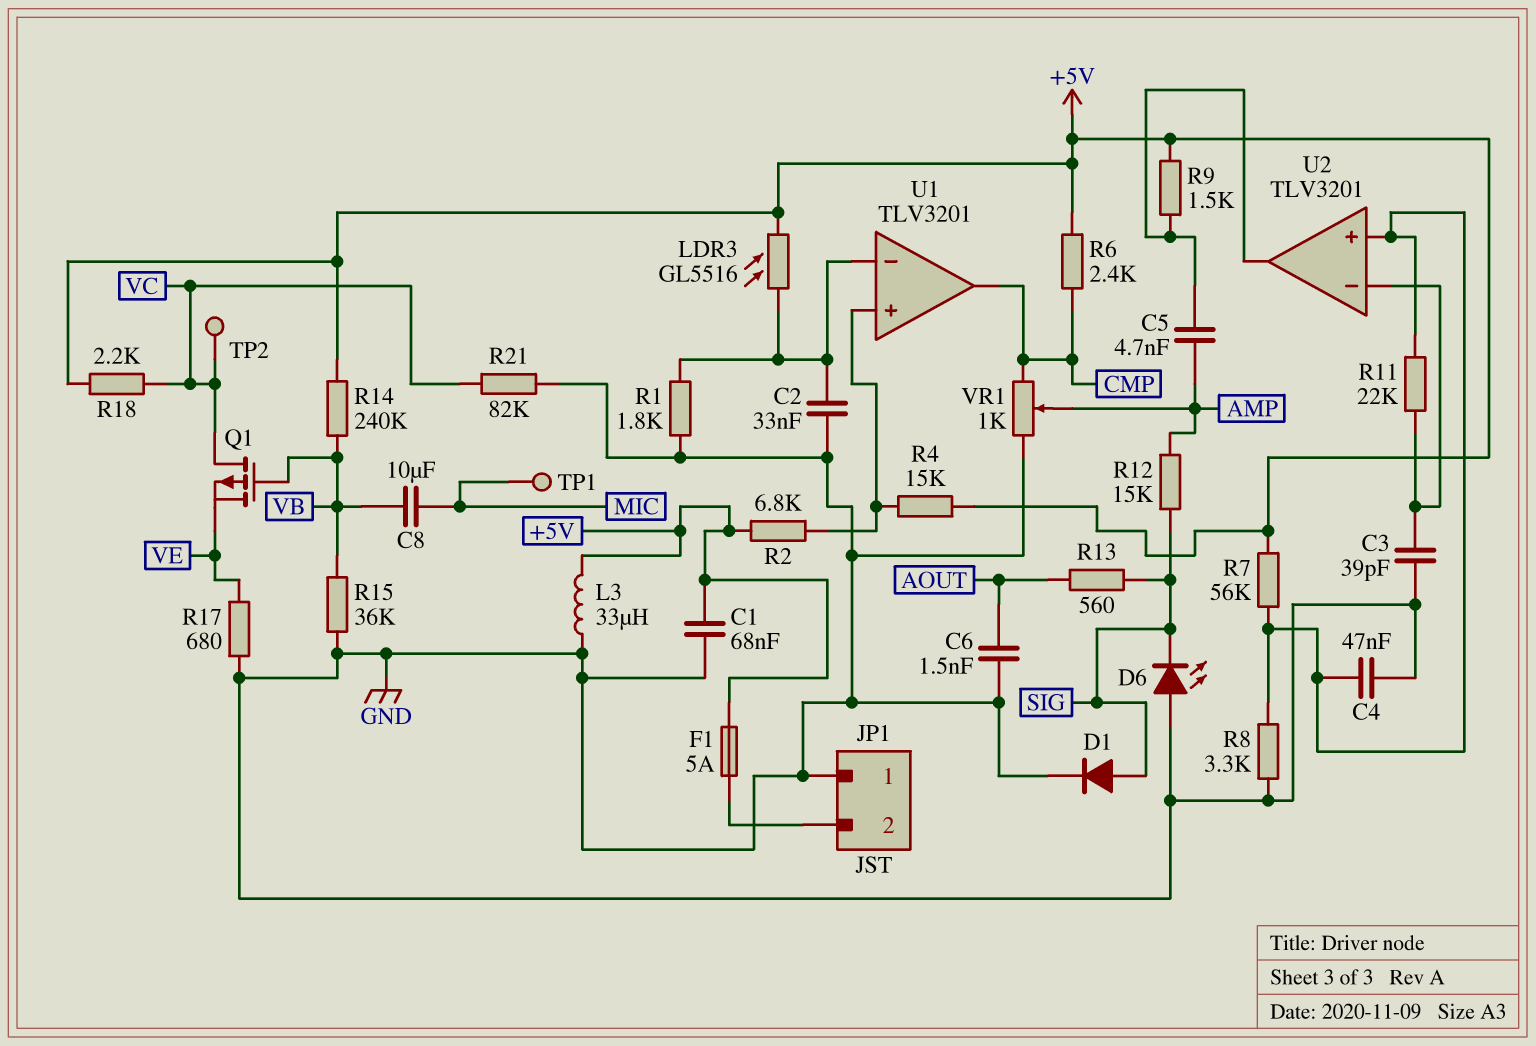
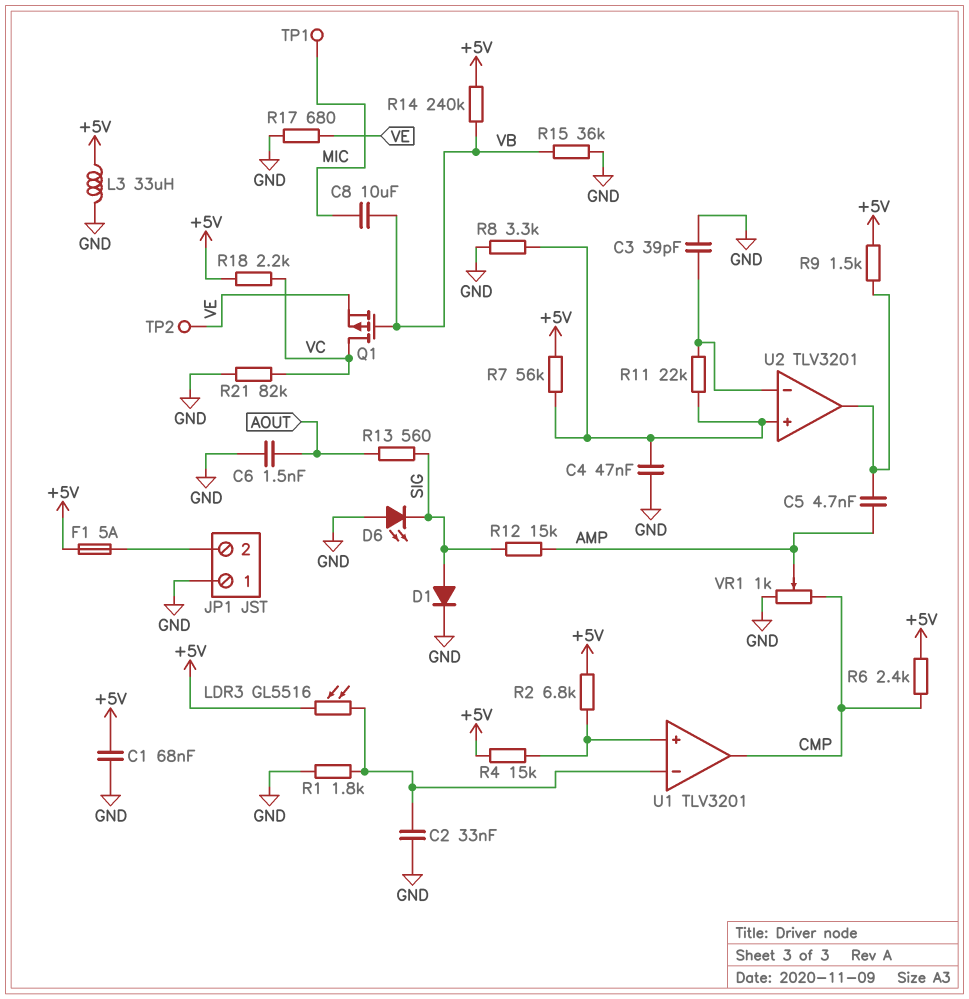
TP2: test point (VC) -> test point (VE)

